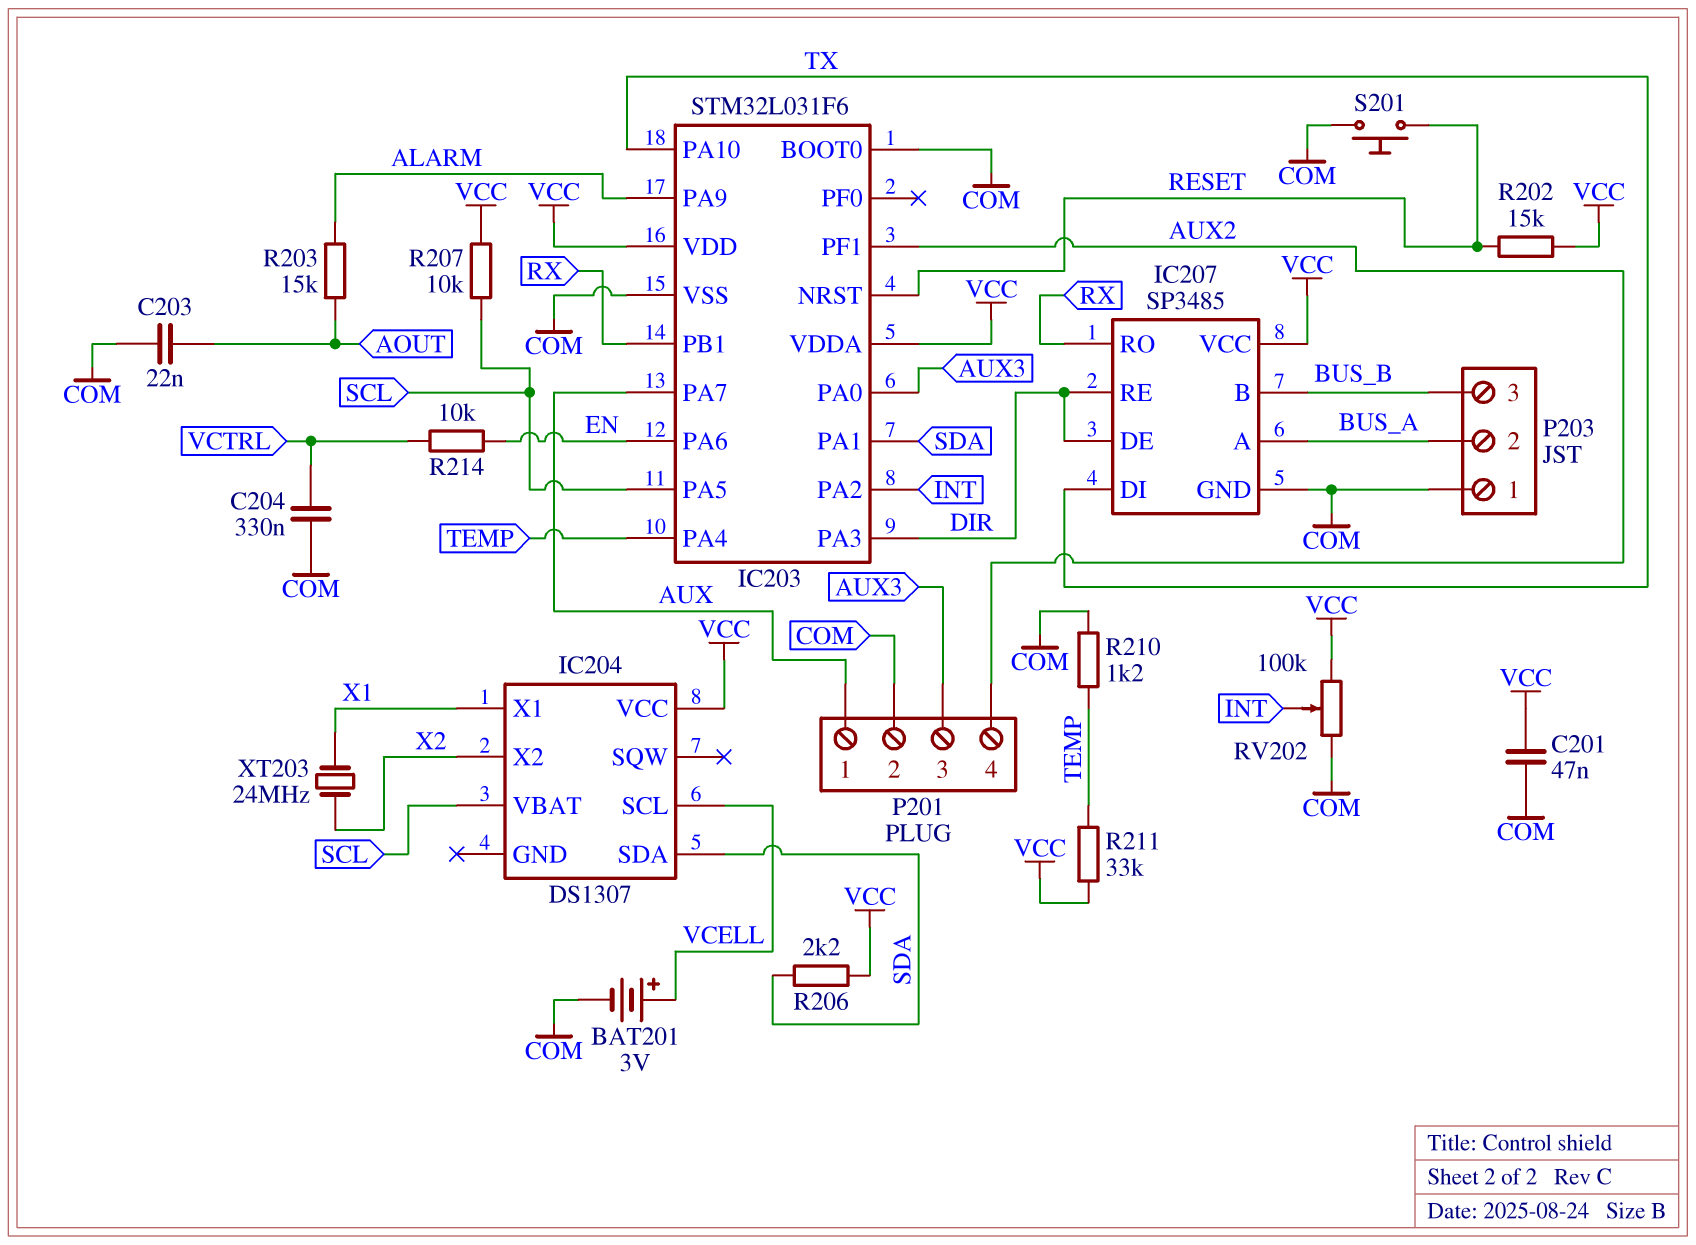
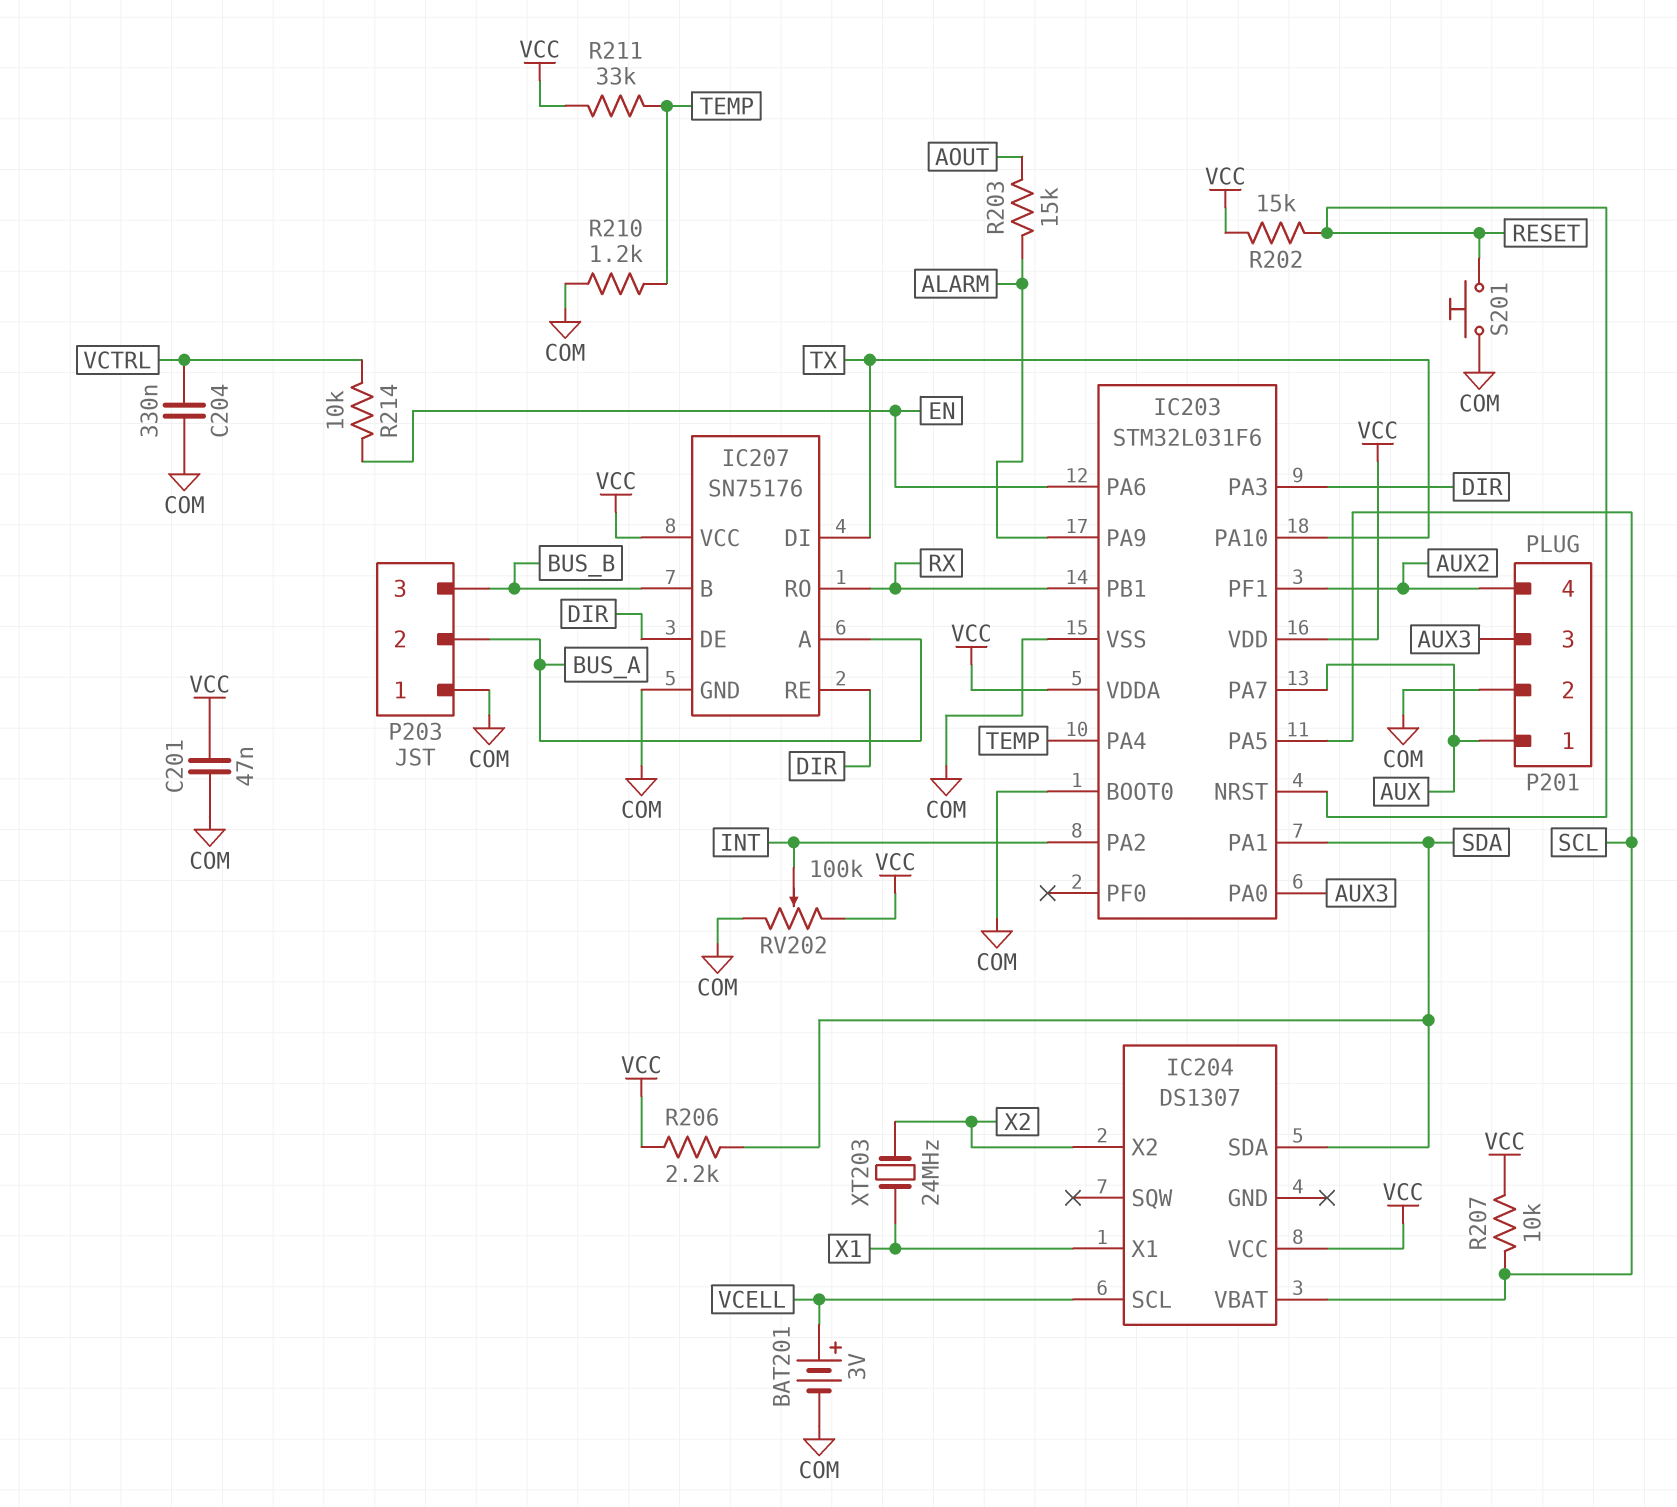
C203: 22nF (AOUT, COM) -> none
IC207: SP3485 -> SN75176

